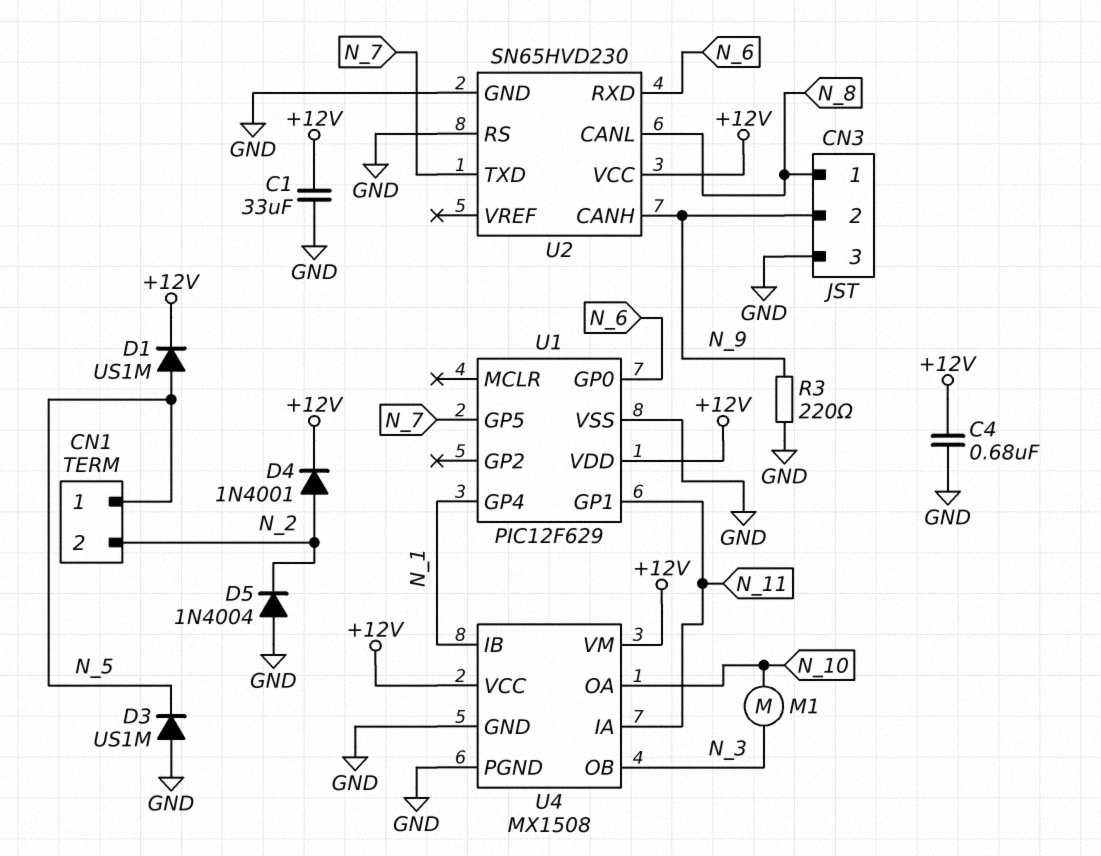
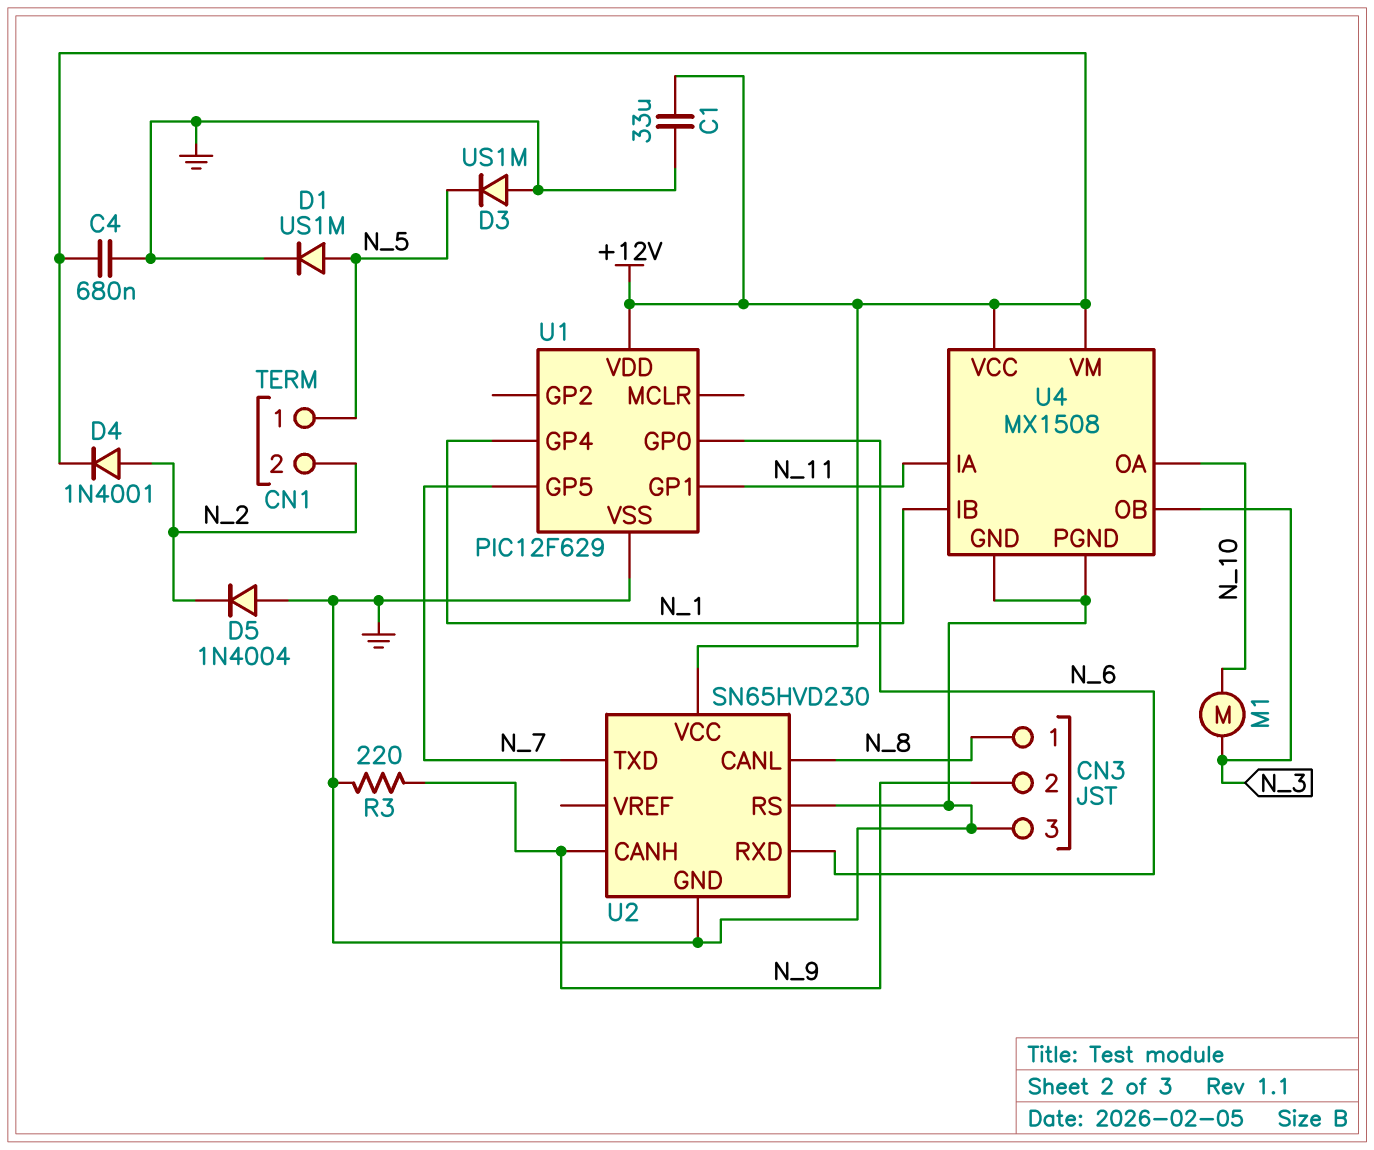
D1: diode US1M (A N_5, K +12V) -> diode US1M (A N_5, K GND)

